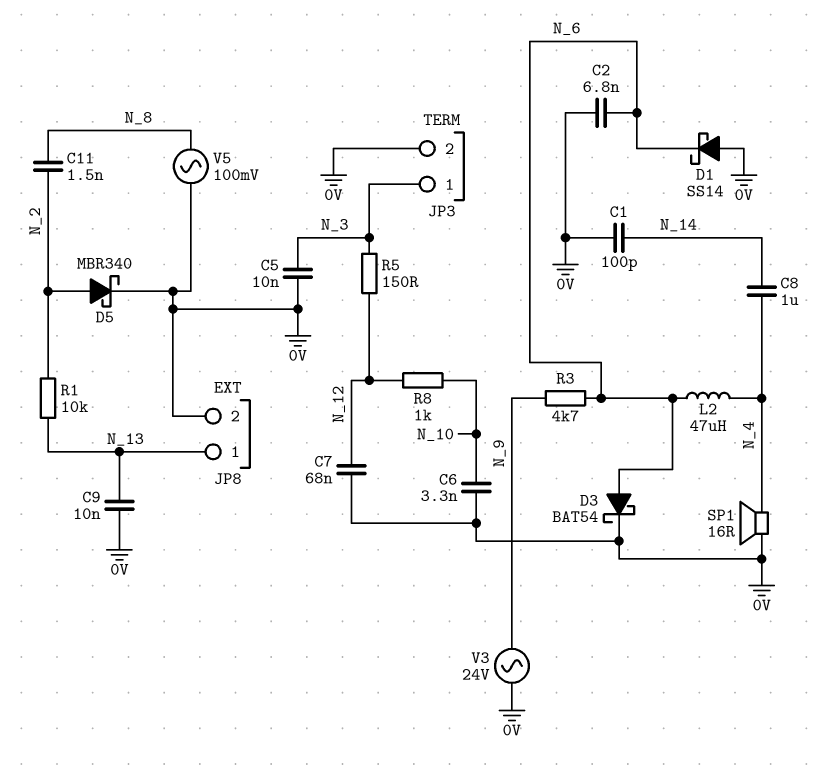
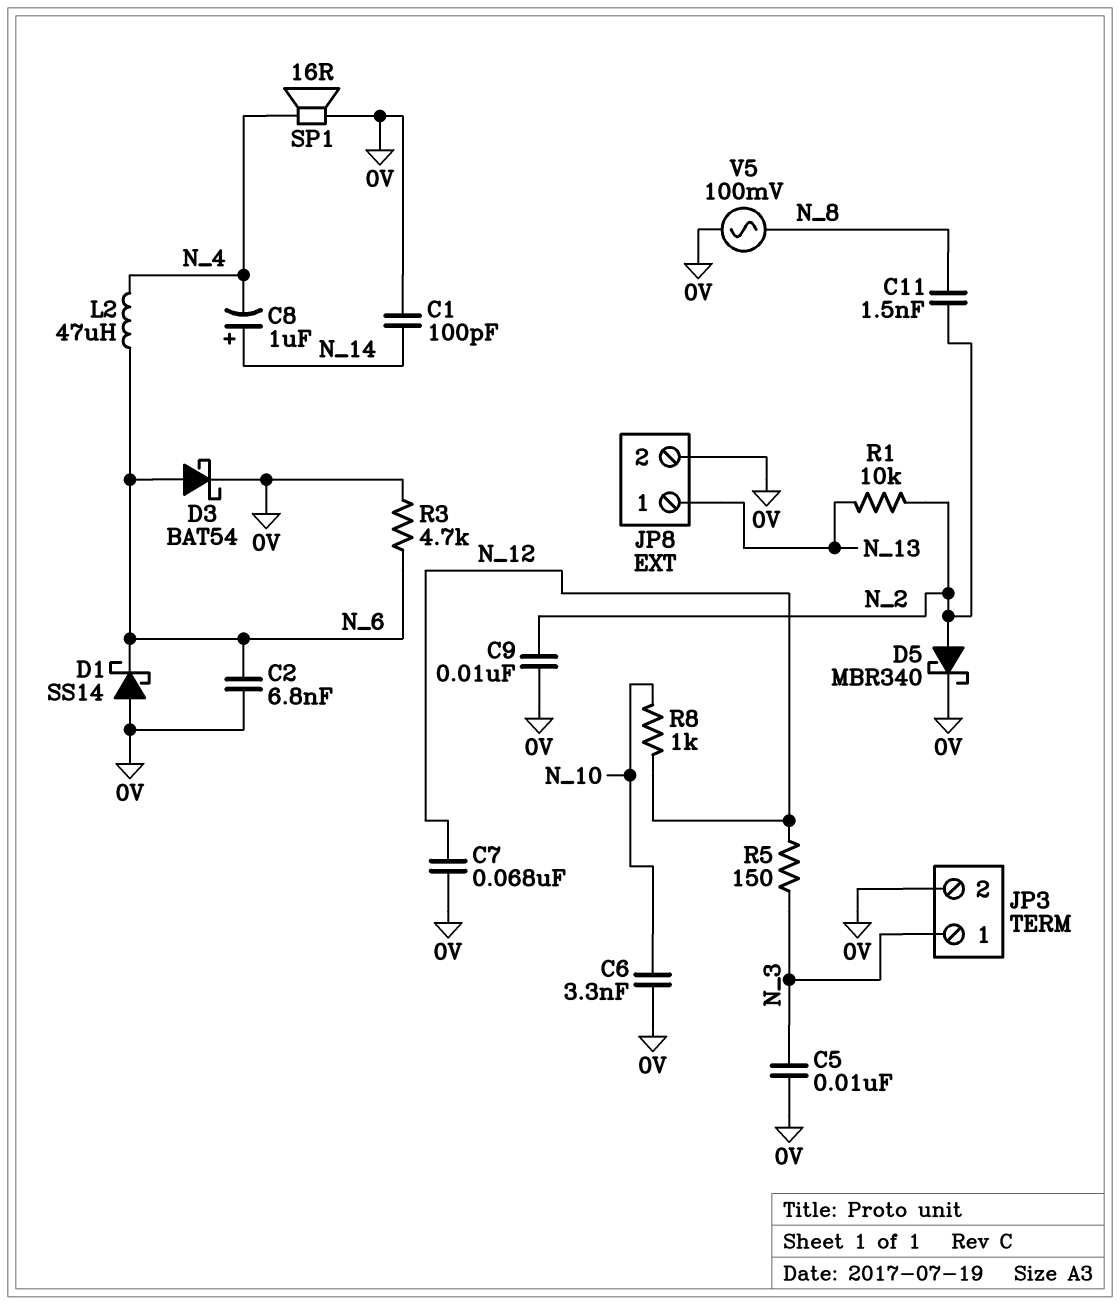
C8: 1uF (N_4, N_14) -> 1uF (plus N_14, minus N_4)
C9: 10nF (0V, N_13) -> 10nF (0V, N_2)
R3: 4.7k (N_6, N_9) -> 4.7k (0V, N_6)
V3: AC 24V (0V, N_9) -> none

